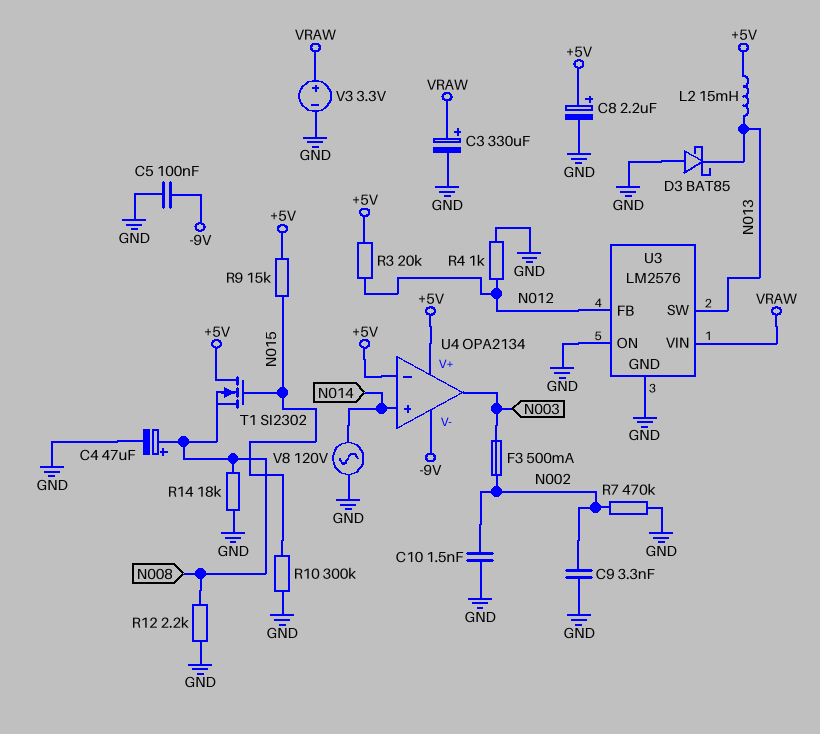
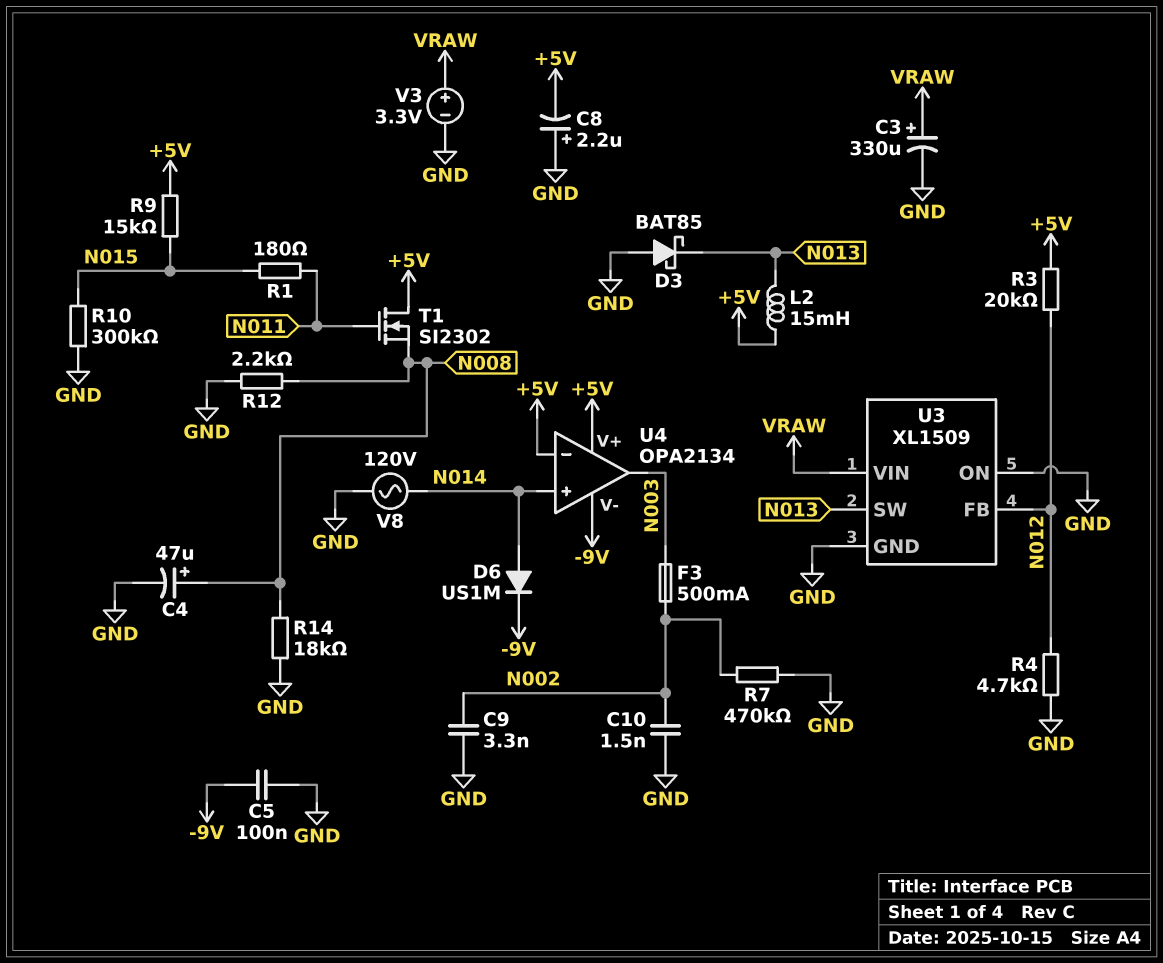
C8: 2.2uF (plus +5V, minus GND) -> 2.2uF (plus GND, minus +5V)
D6: none -> diode US1M (A N014, K -9V)
R1: none -> 180 (N011, N015)
R4: 1k (GND, N012) -> 4.7k (GND, N012)
T1: NMOS SI2302 (G N015, D +5V, S N008) -> NMOS SI2302 (G N011, D +5V, S N008)
U3: LM2576 -> XL1509

